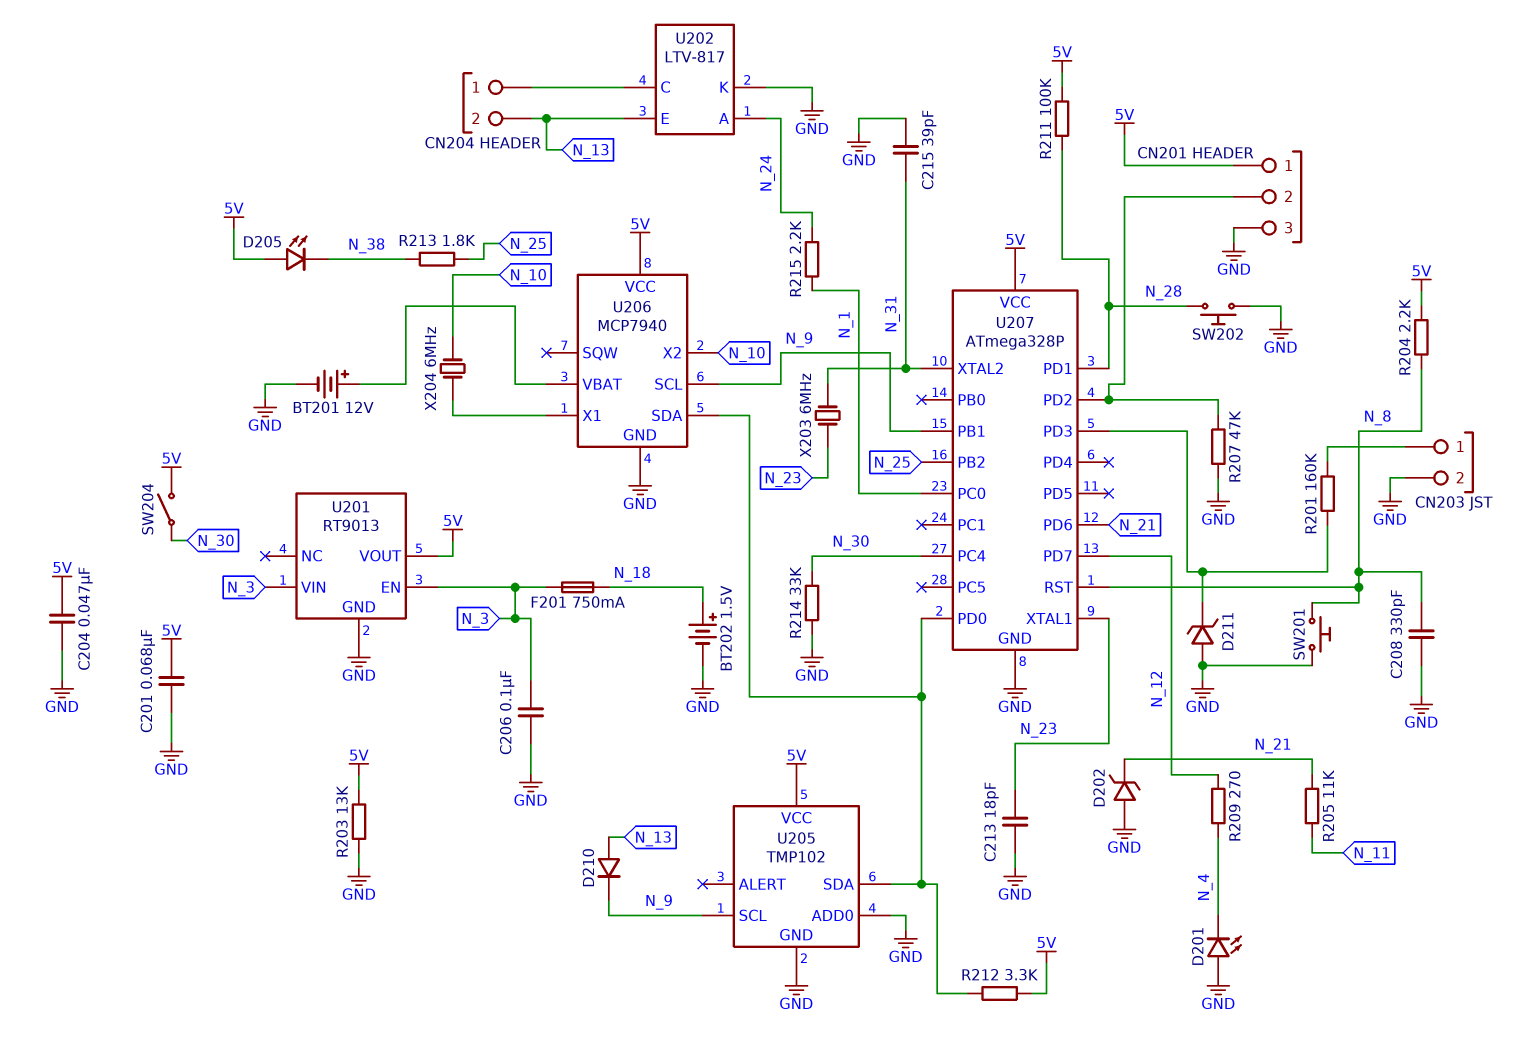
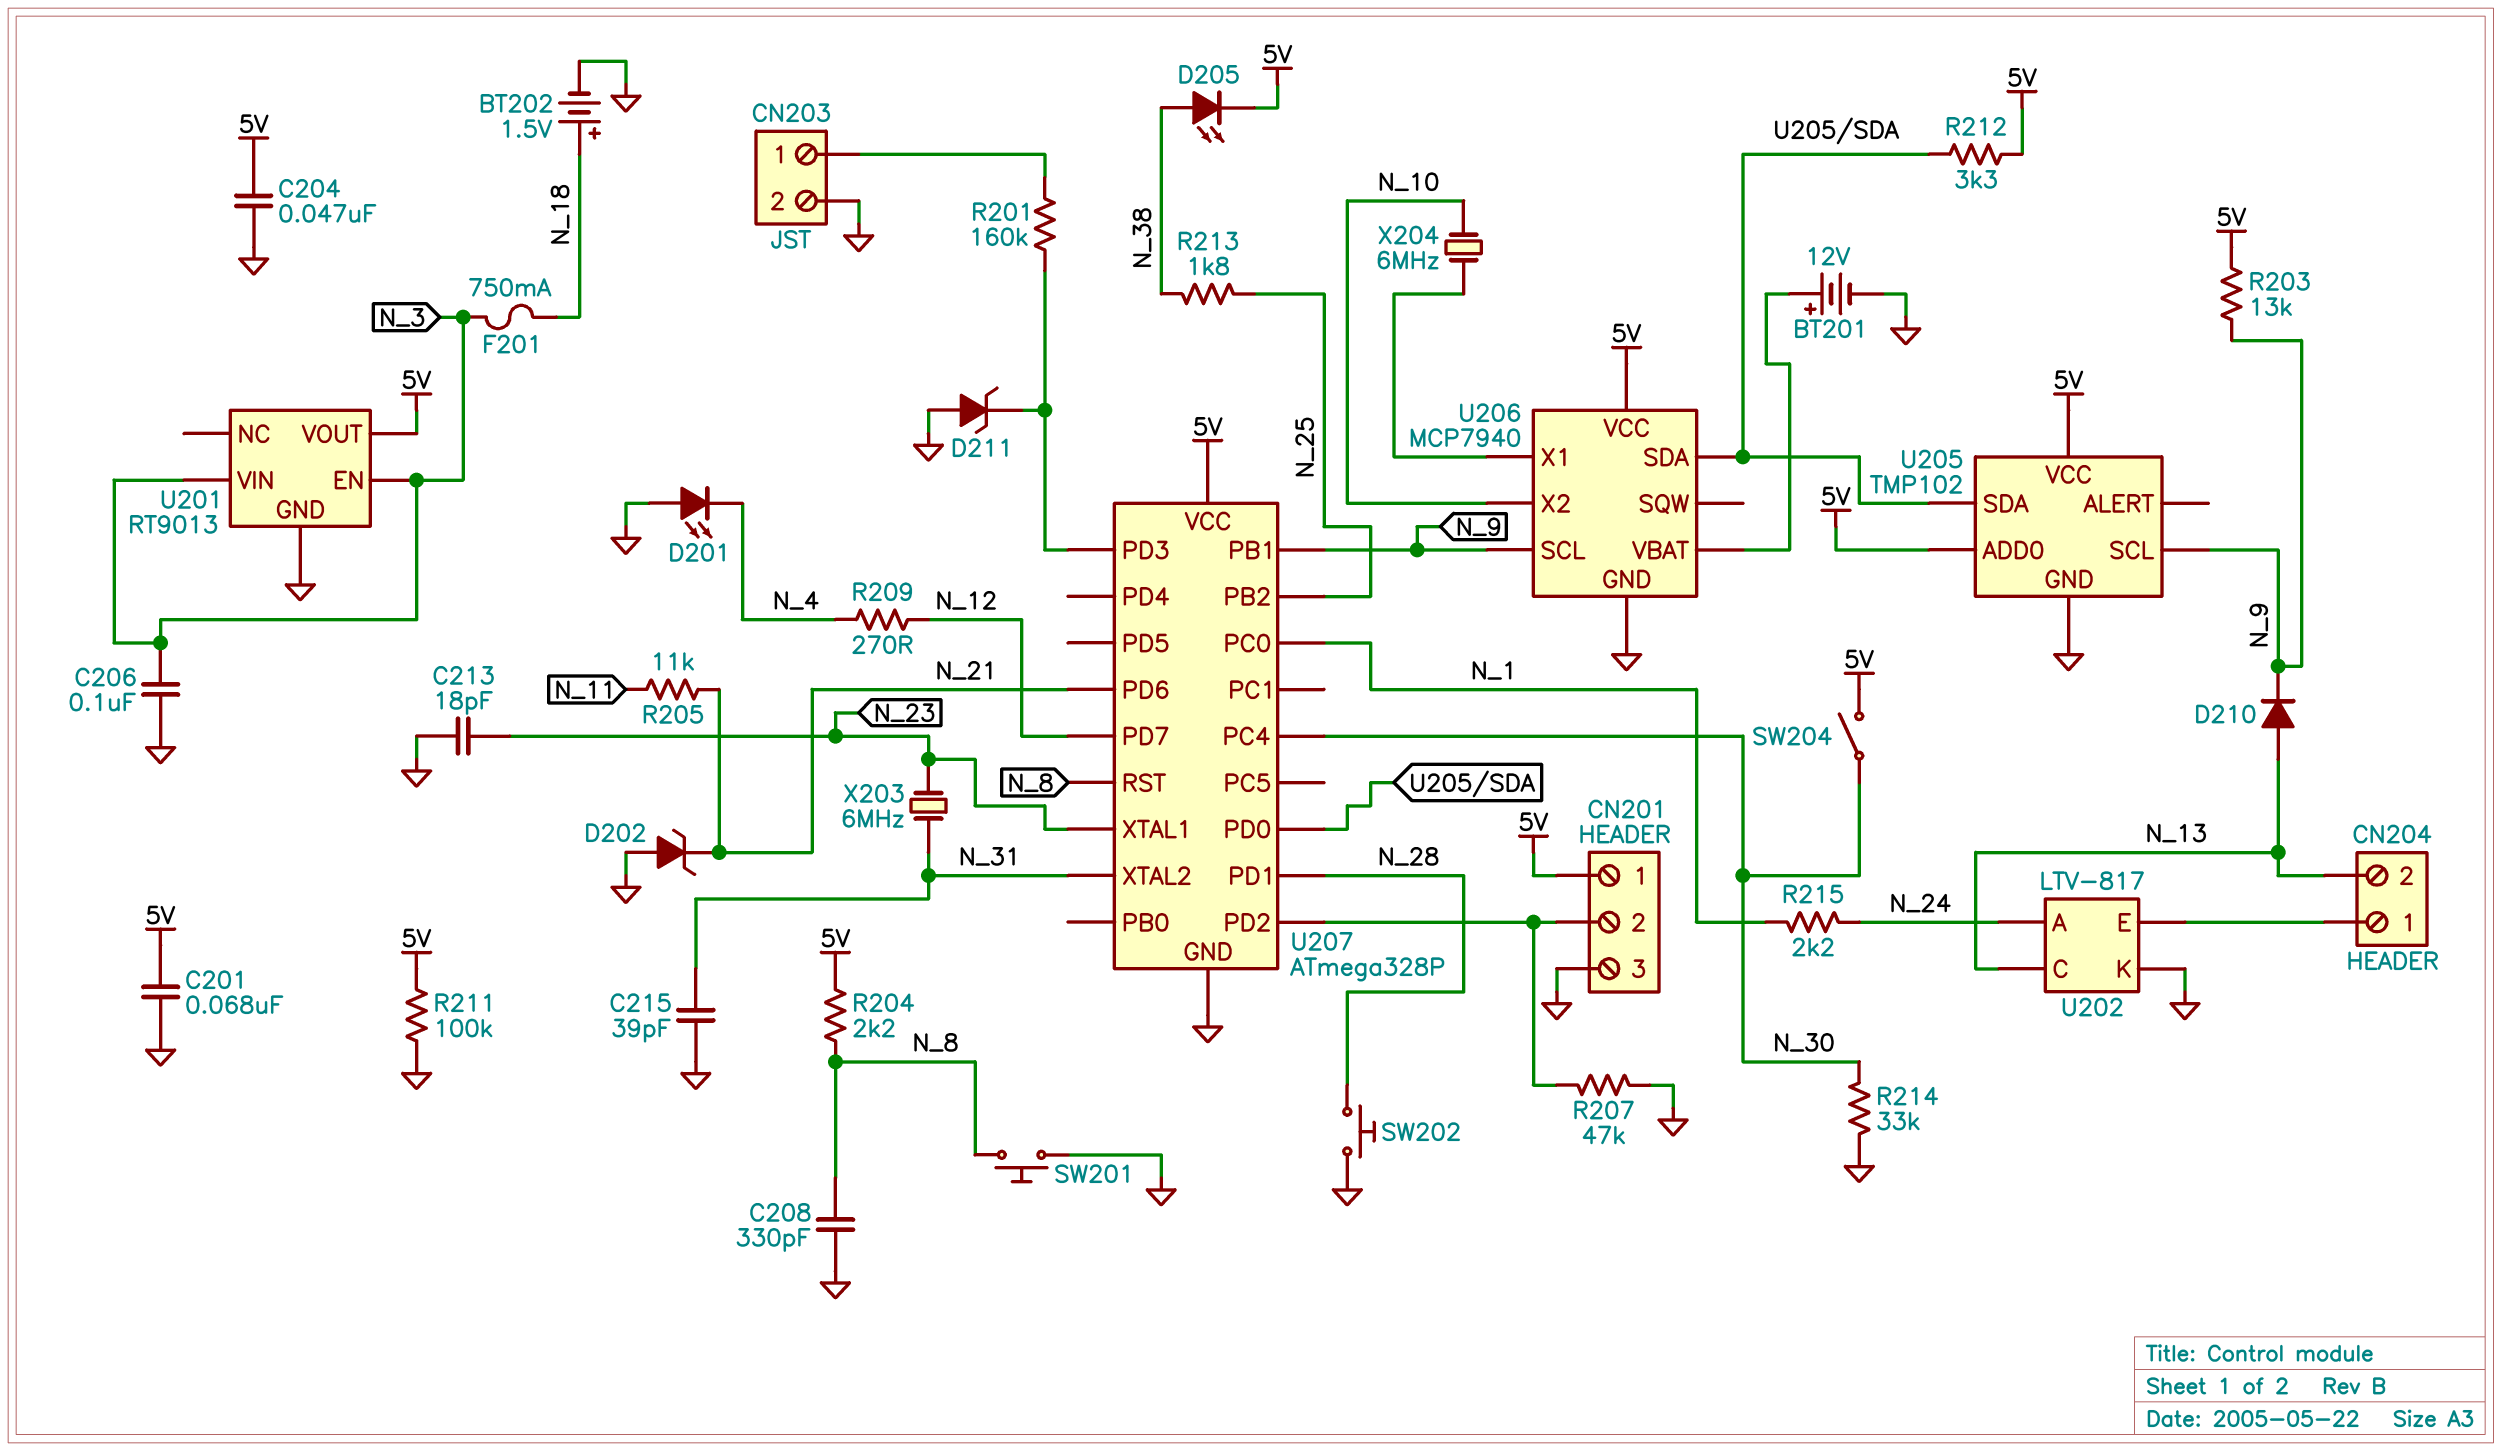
D205: LED (A 5V, K N_38) -> LED (A N_38, K 5V)
R203: 13k (5V, GND) -> 13k (5V, N_9)
R211: 100k (5V, N_28) -> 100k (5V, GND)
U202 pin C: CN204/1 -> N_13
U202 pin E: N_13 -> CN204/1
U205 pin ADD0: GND -> 5V

